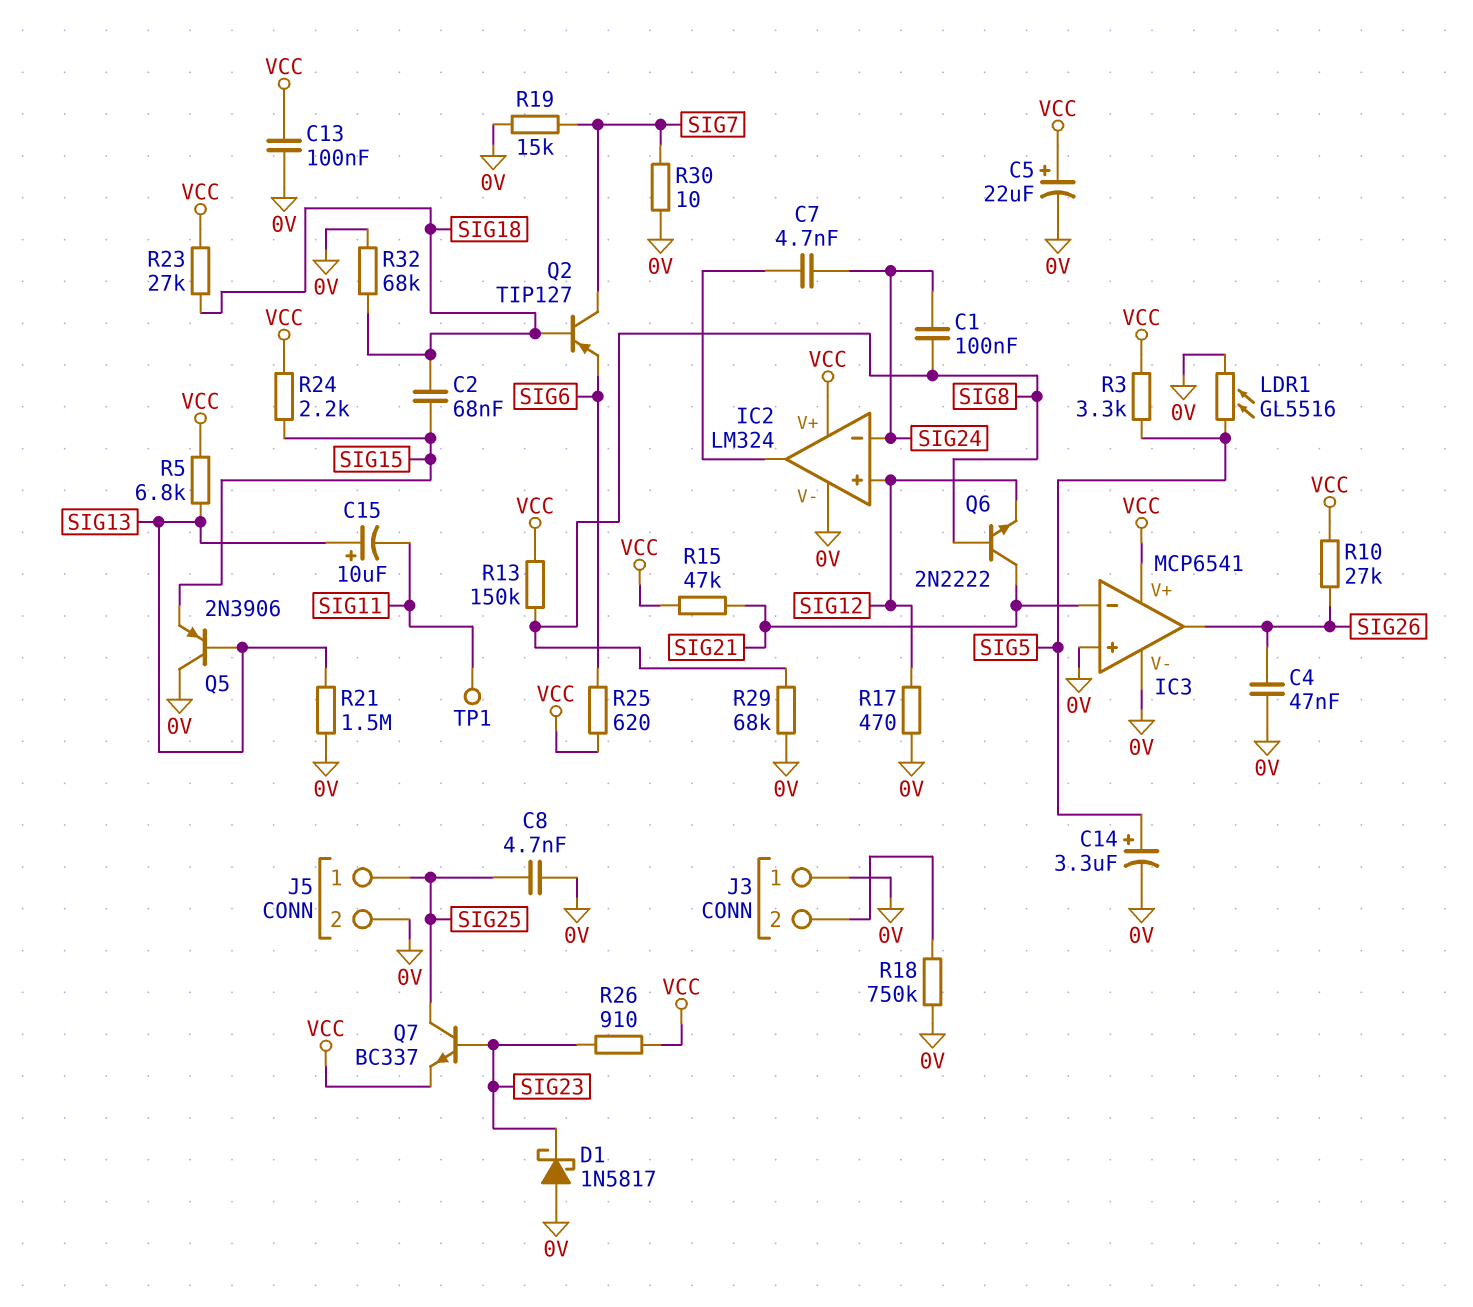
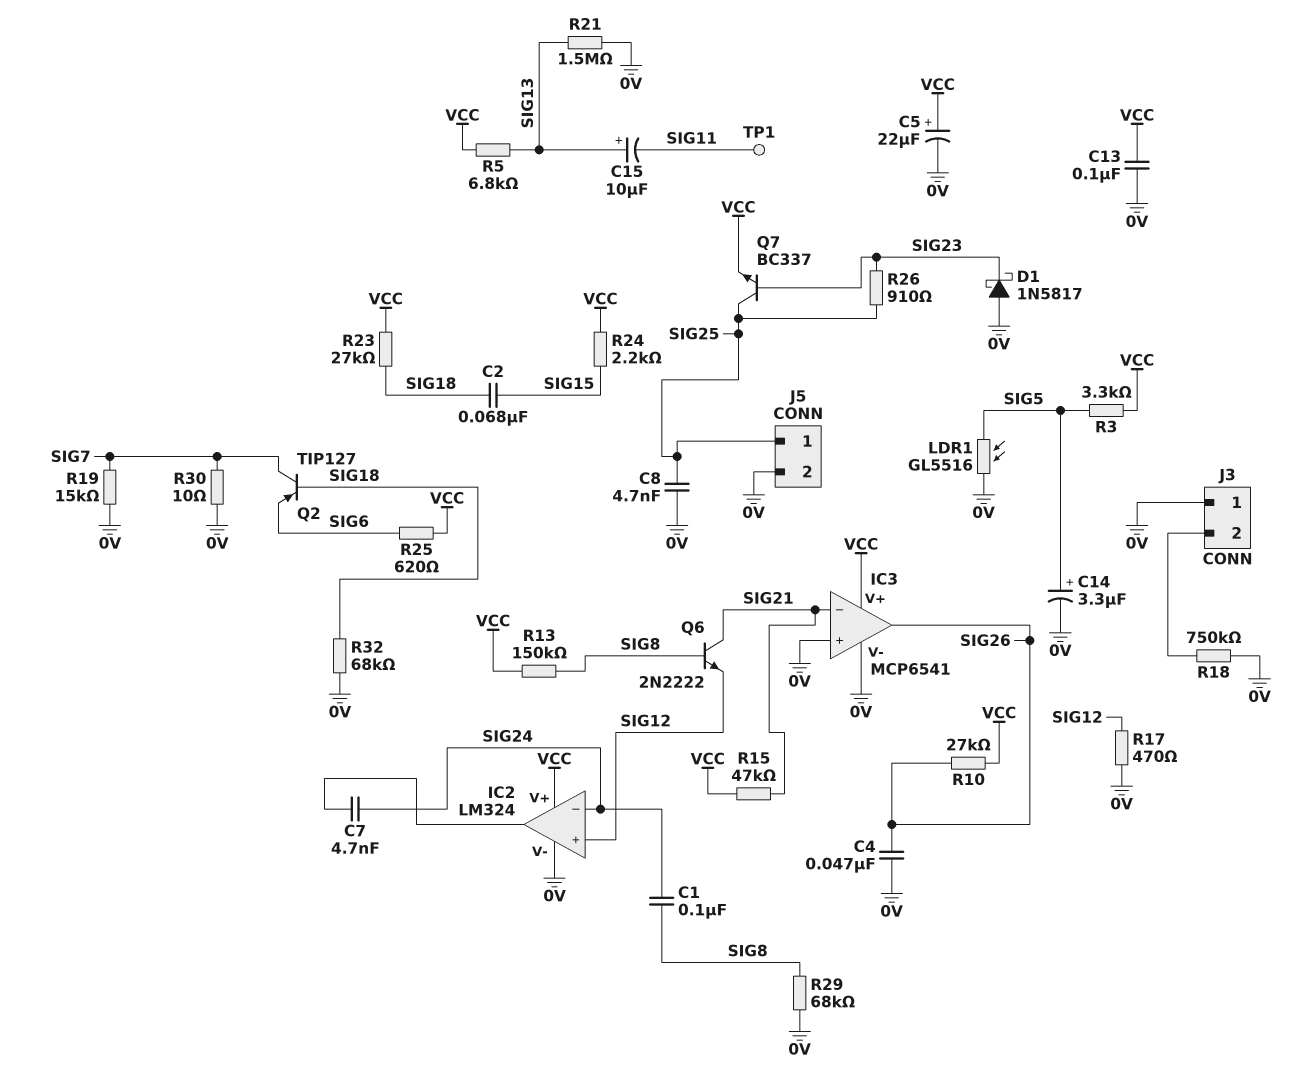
Q5: PNP 2N3906 (B SIG13, C 0V, E SIG15) -> none
R26: 910 (SIG23, VCC) -> 910 (SIG23, SIG25)

